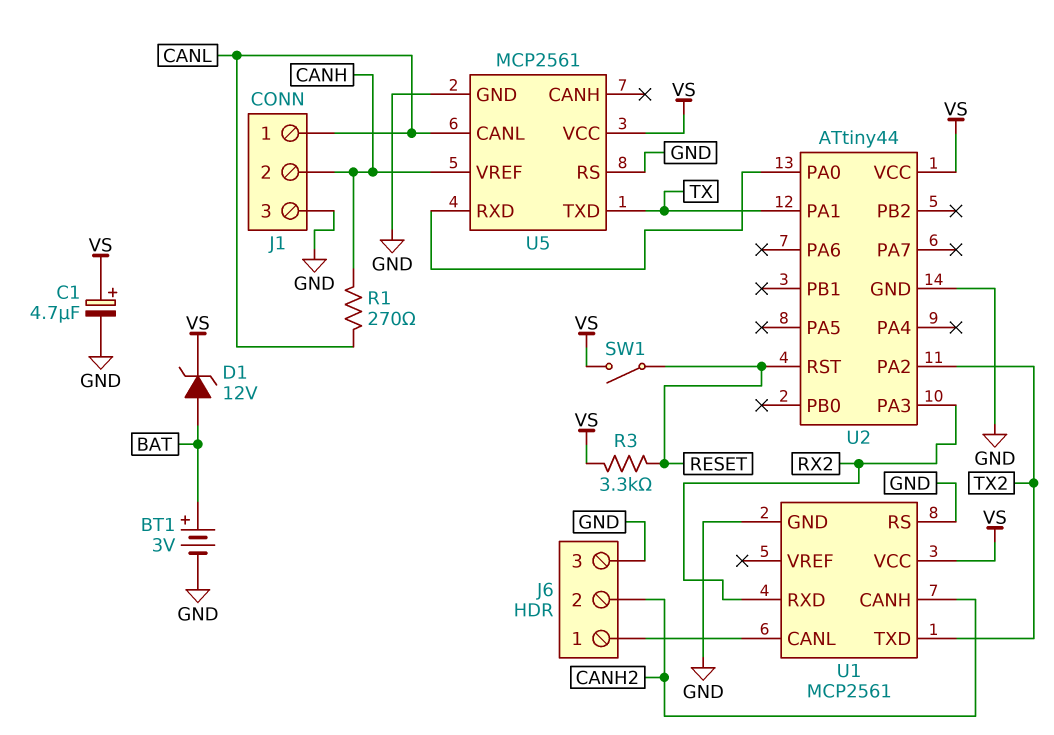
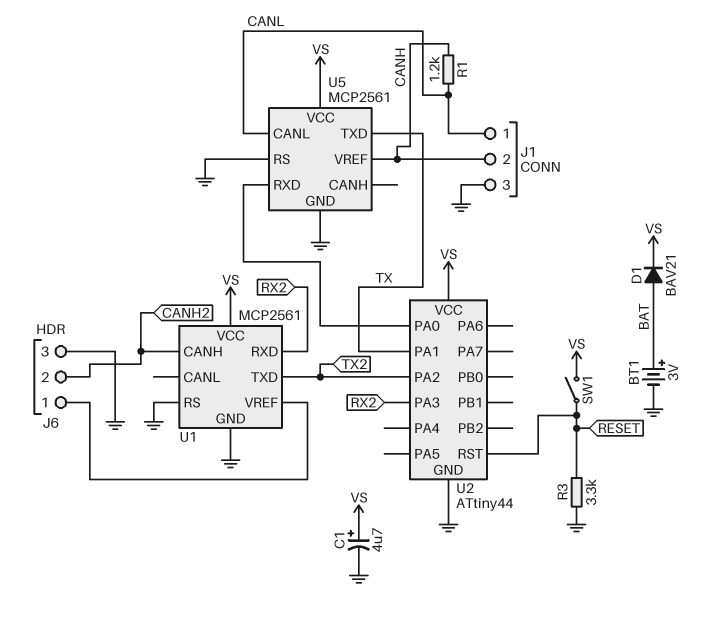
D1: zener 12V (A BAT, K VS) -> diode BAV21 (A BAT, K VS)
R1: 270 (CANH, CANL) -> 1.2k (CANH, CANL)
R3: 3.3k (RESET, VS) -> 3.3k (GND, RESET)
U1 pin CANL: J6/1 -> none
U1 pin VREF: none -> J6/1

